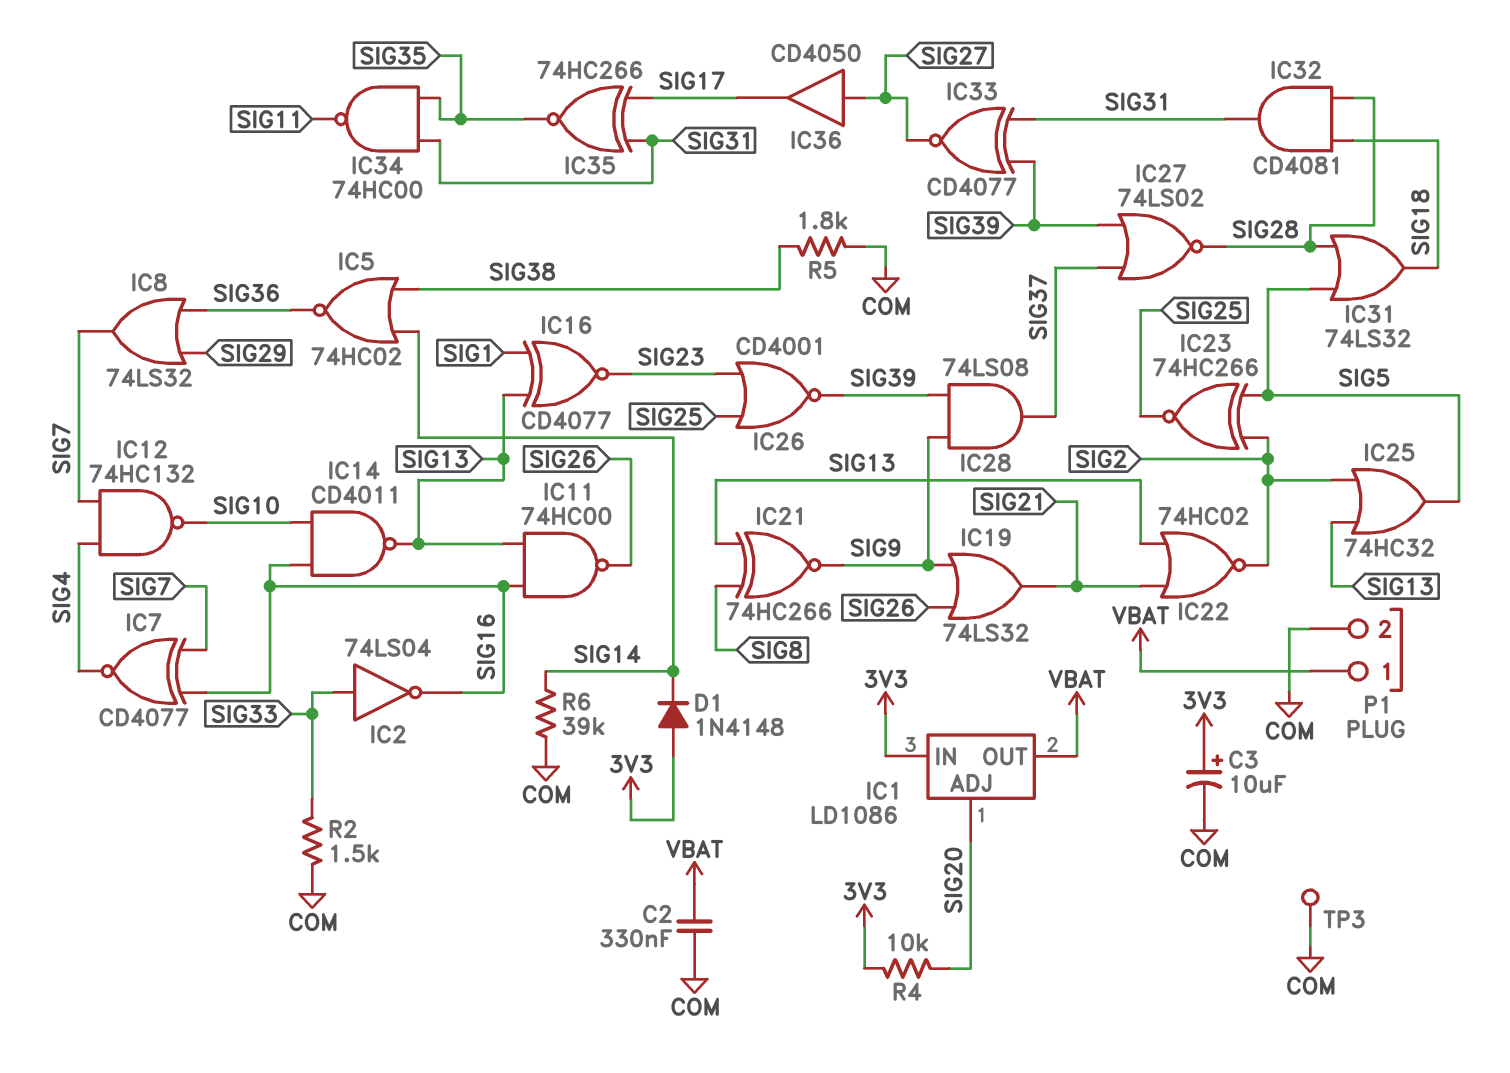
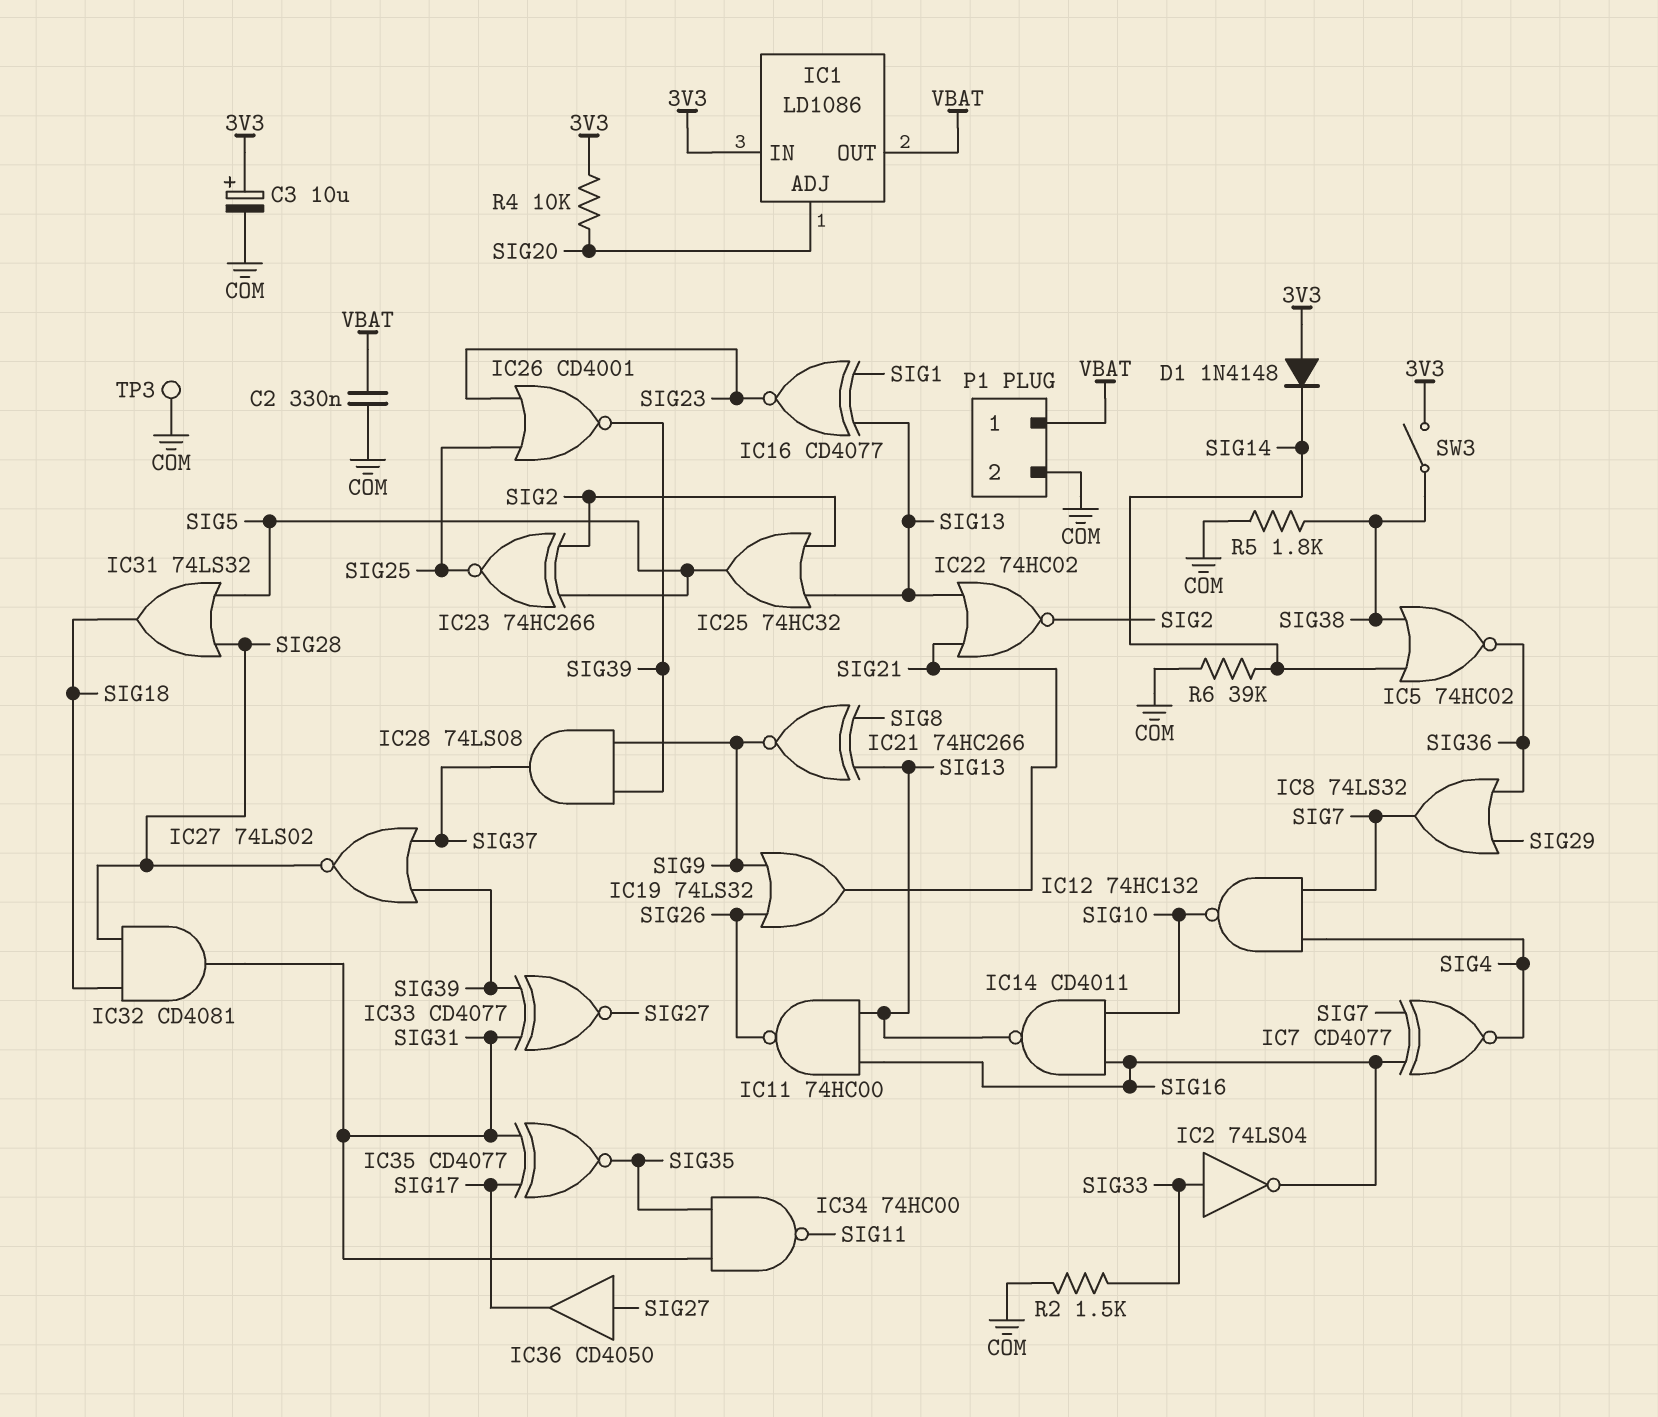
IC35: XNOR 74HC266 (in SIG17, in SIG31, out SIG35) -> XNOR CD4077 (in SIG17, in SIG31, out SIG35)
SW3: none -> switch (3V3, SIG38)

